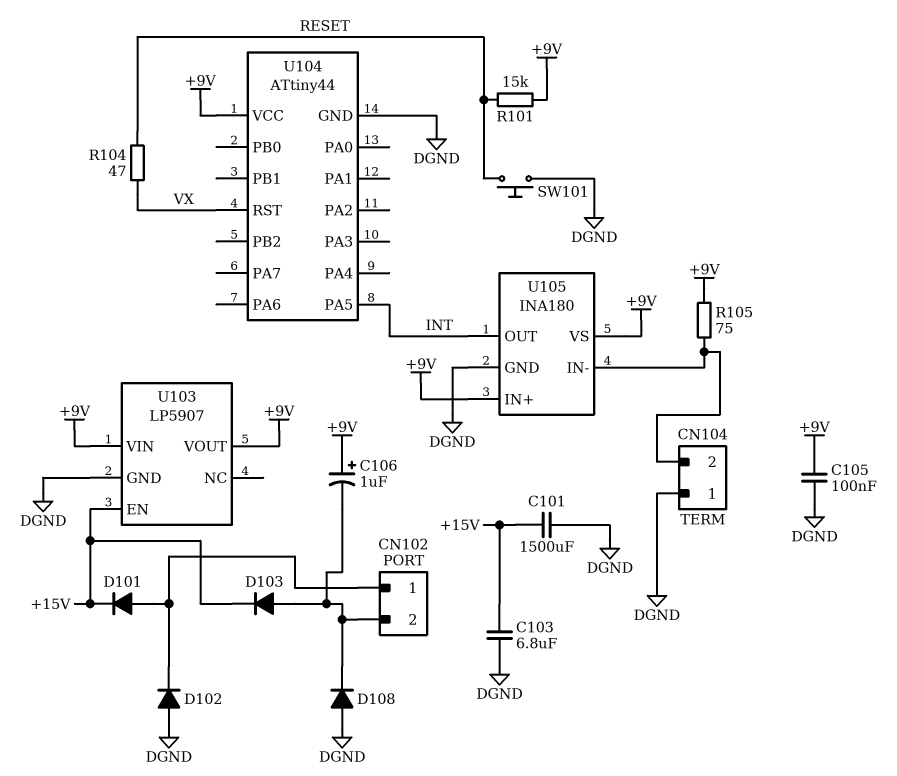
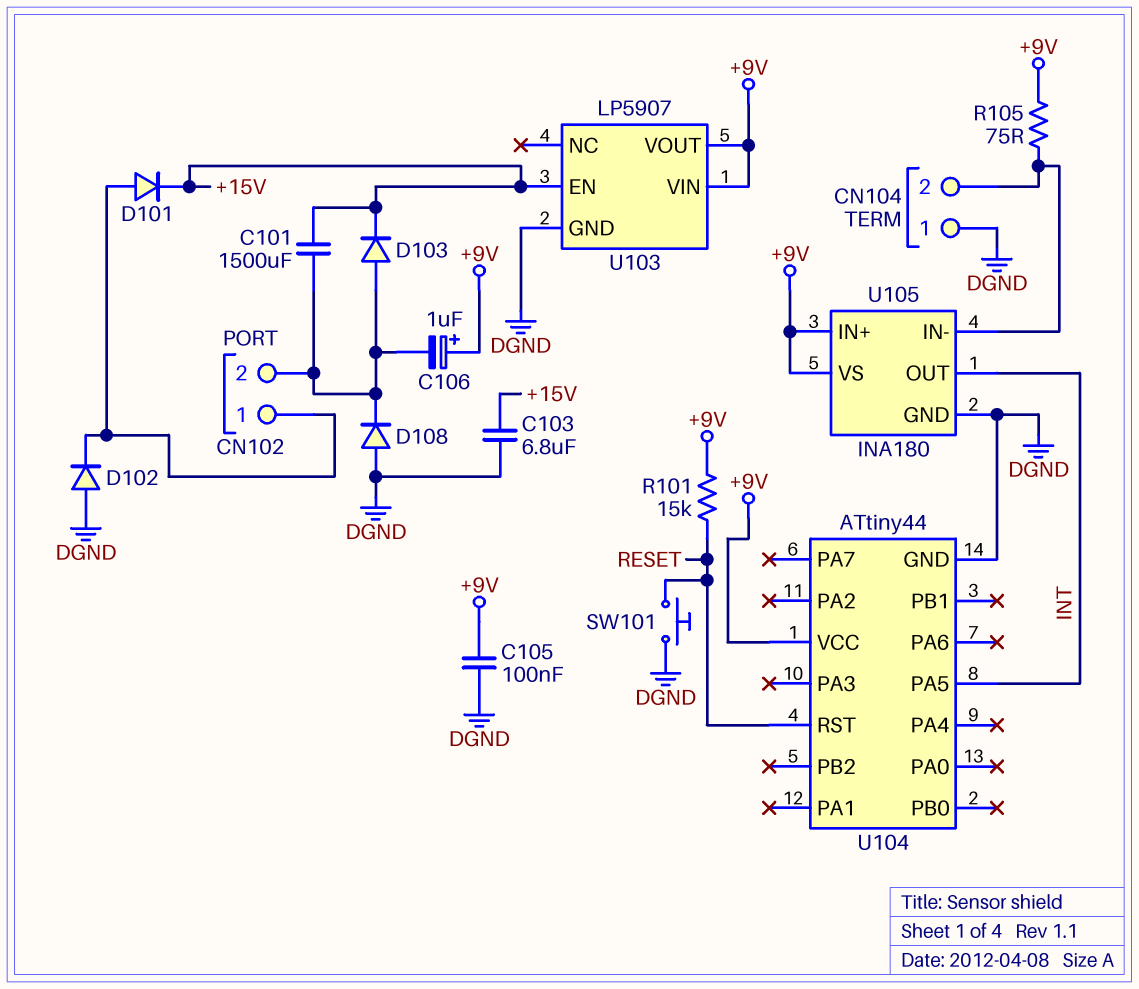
C101: 1500uF (+15V, DGND) -> 1500uF (+15V, CN102/2)
R104: 47 (RESET, VX) -> none
U104 pin RST: VX -> RESET

